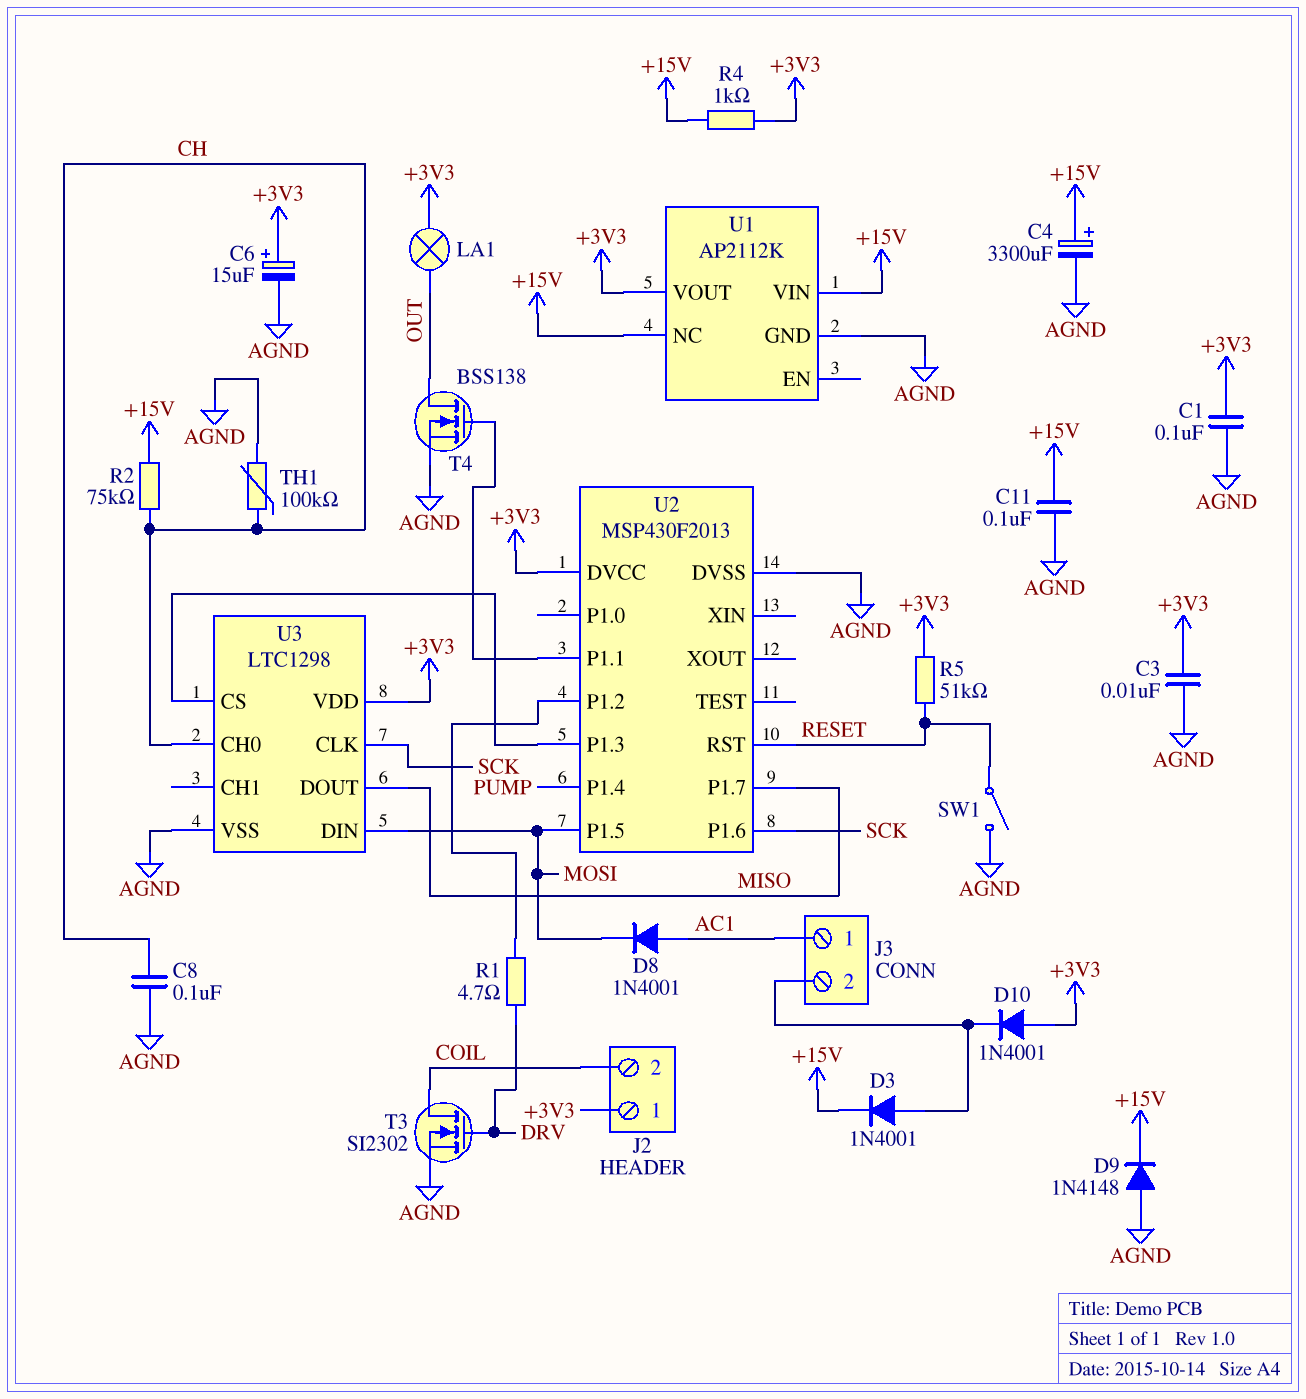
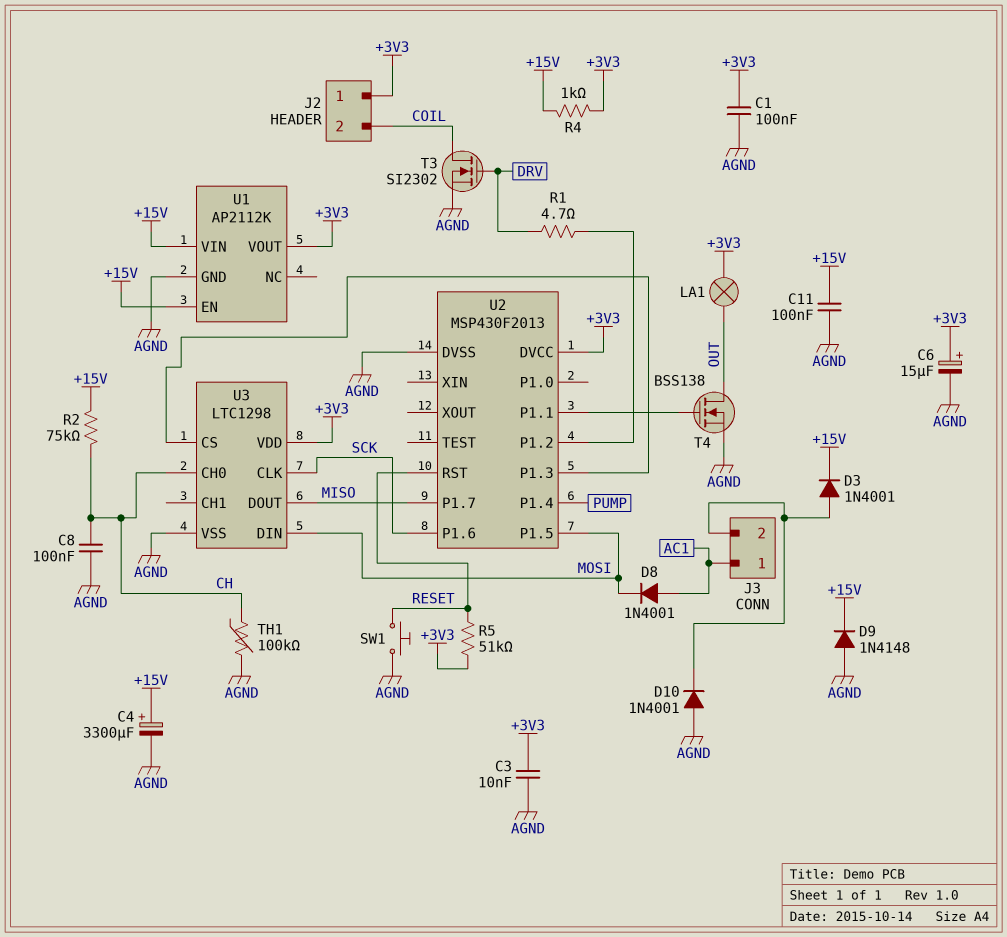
D10: diode 1N4001 (A +3V3, K J3/2) -> diode 1N4001 (A AGND, K J3/2)
SW1: switch (AGND, RESET) -> button (AGND, RESET)
U1 pin EN: none -> +15V
U1 pin NC: +15V -> none

